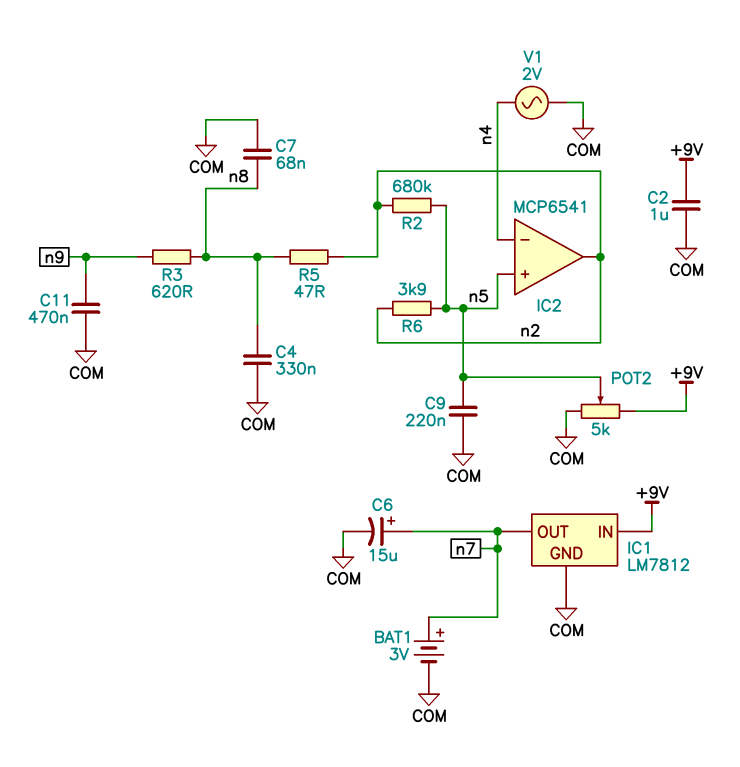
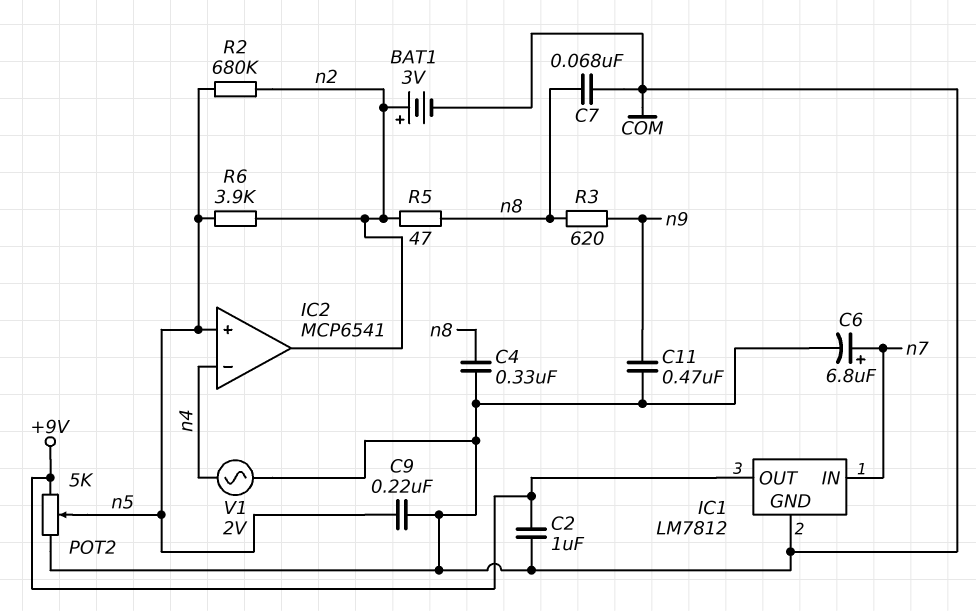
BAT1: 3V (plus n7, minus COM) -> 3V (plus n2, minus COM)
C6: 15uF (plus n7, minus COM) -> 6.8uF (plus n7, minus COM)
IC1 pin IN: +9V -> n7
IC1 pin OUT: n7 -> +9V

